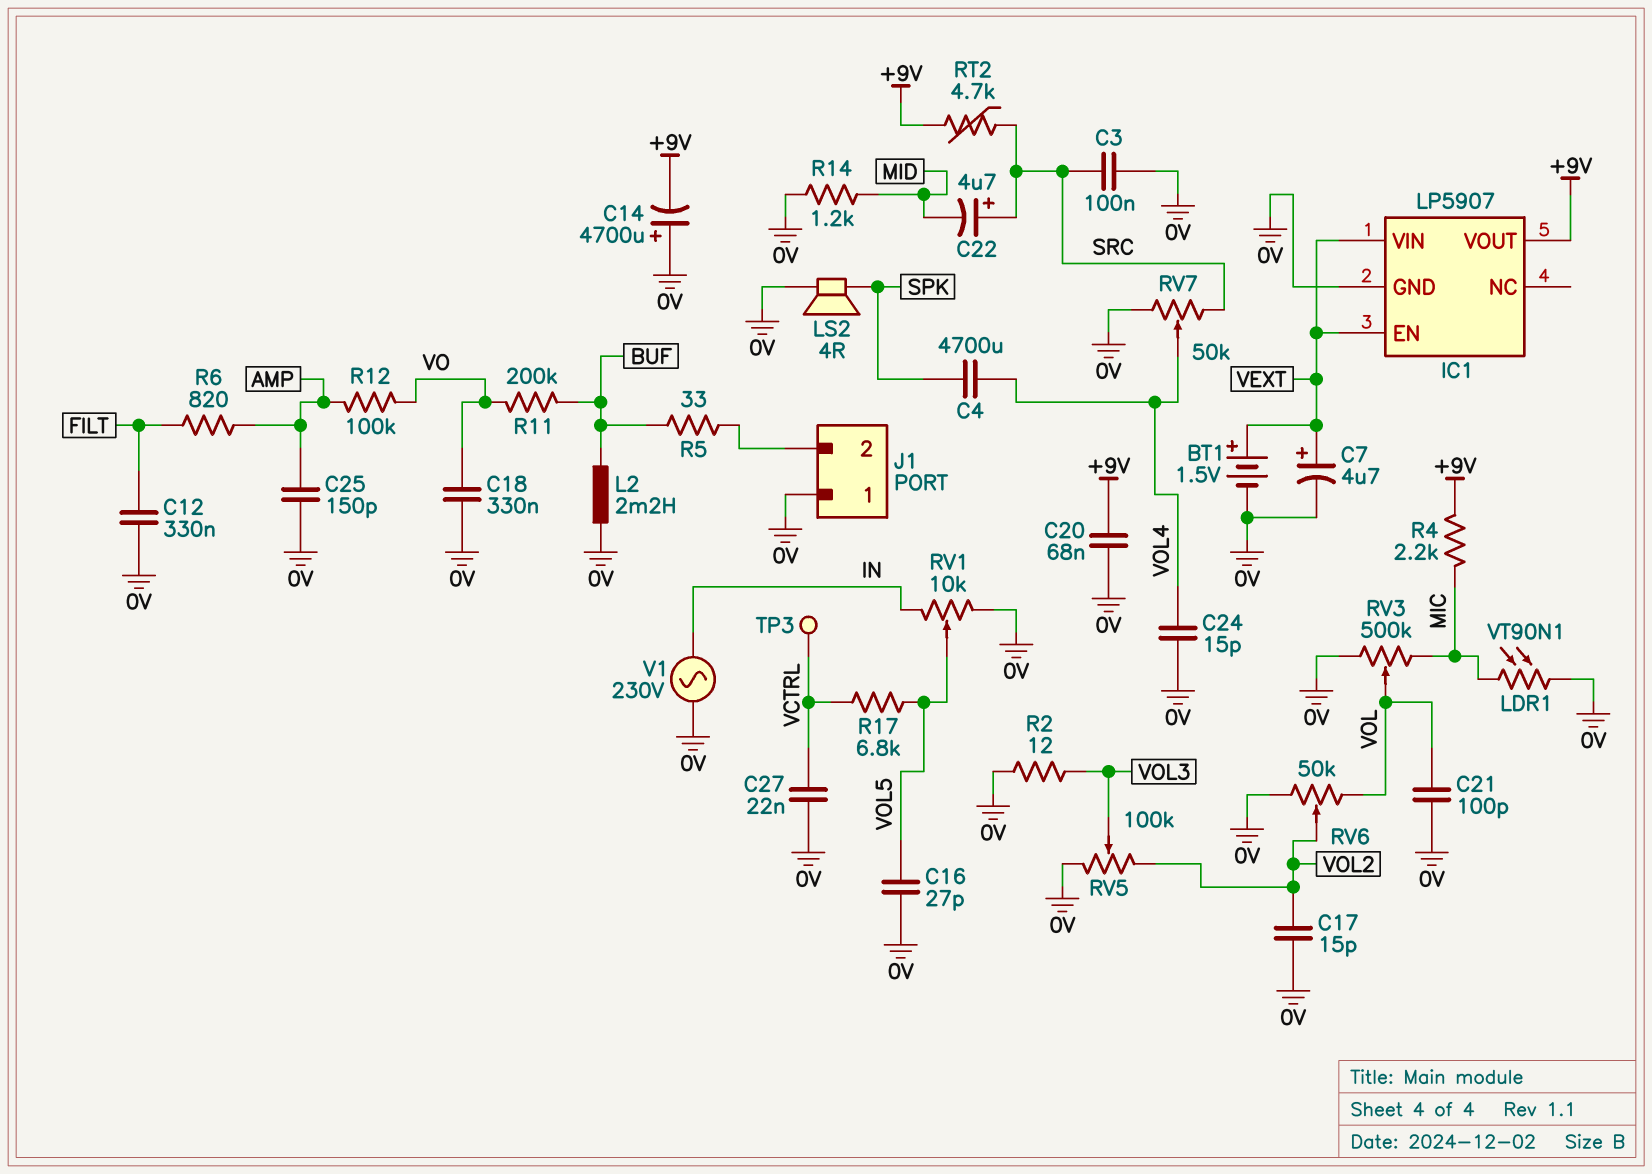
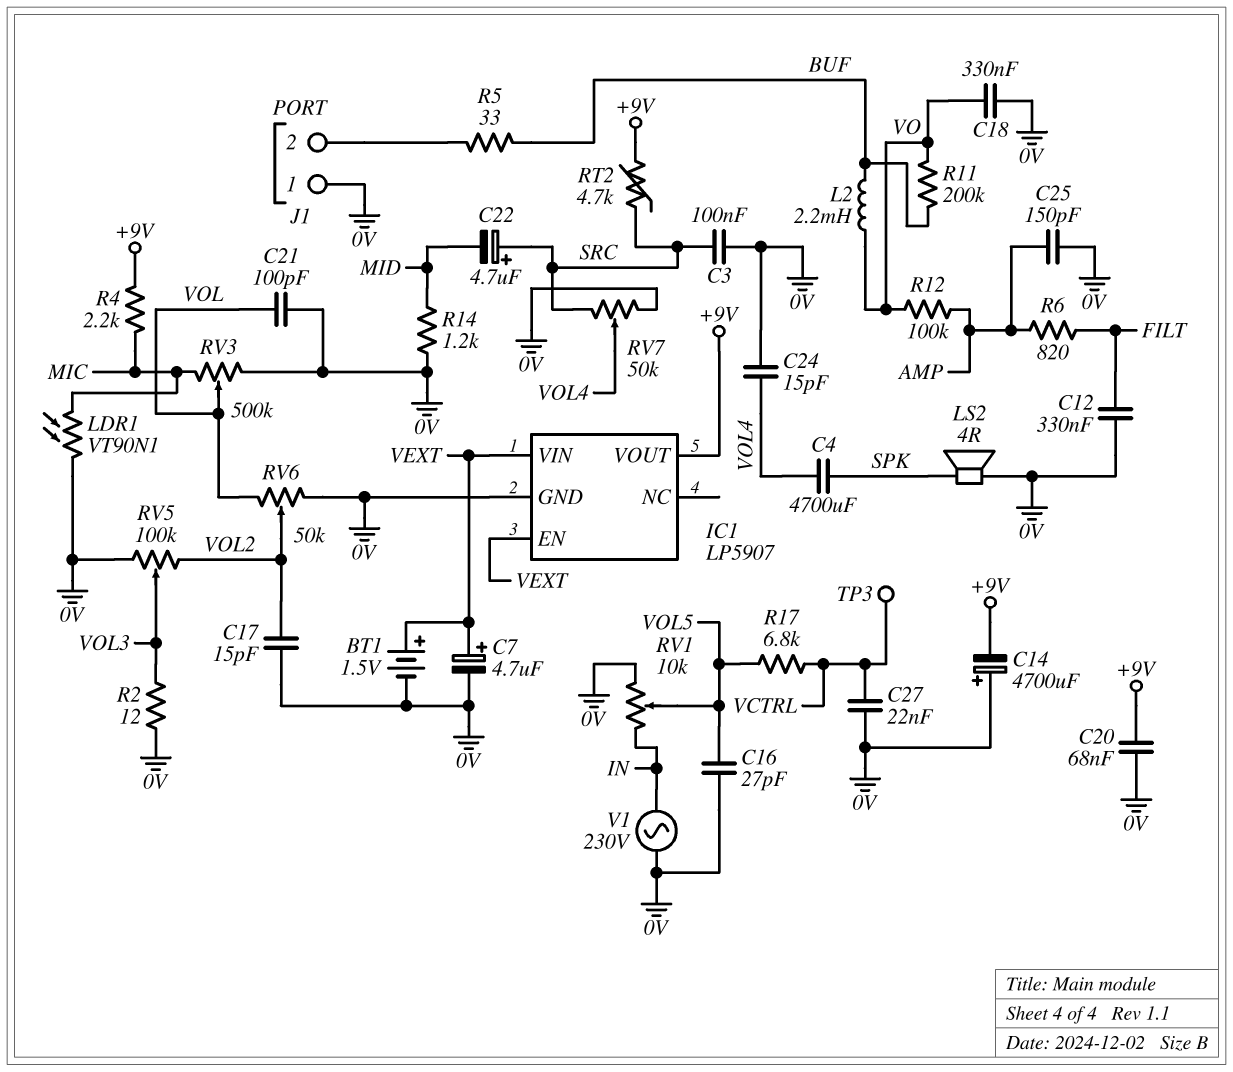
L2: 2.2mH (0V, BUF) -> 2.2mH (BUF, VO)

